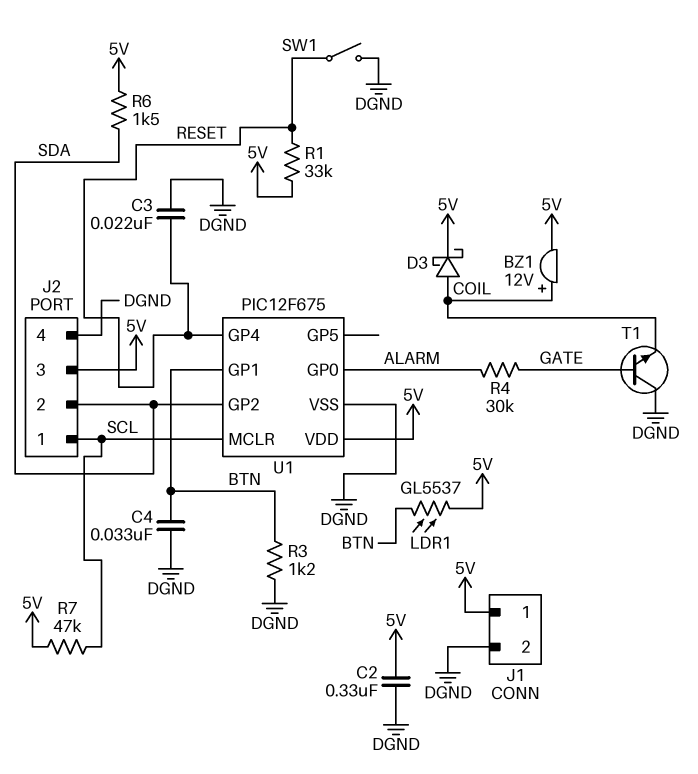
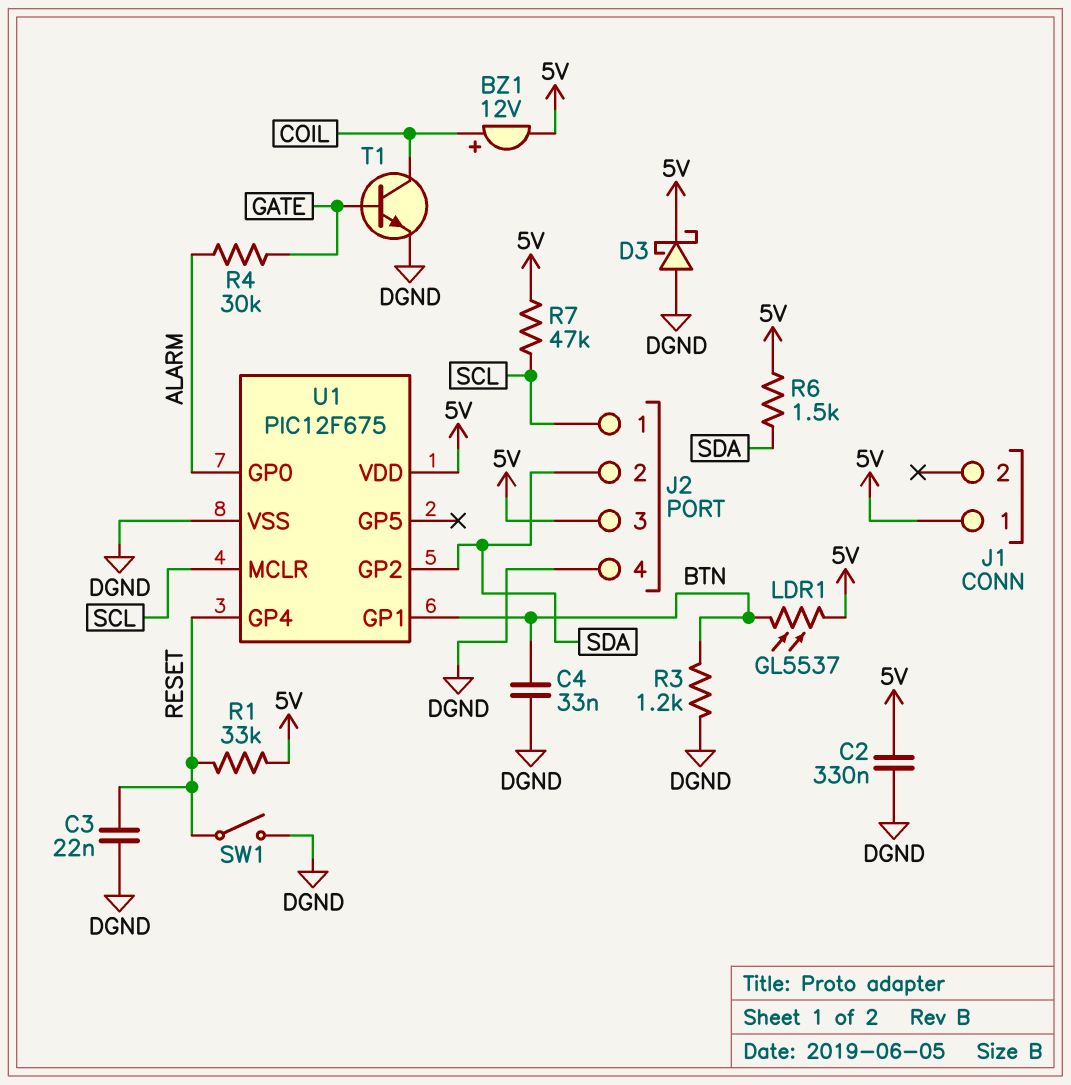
D3: schottky (A COIL, K 5V) -> schottky (A DGND, K 5V)
J1 pin 2: DGND -> none
T1: NPN (B GATE, C DGND, E COIL) -> NPN (B GATE, C COIL, E DGND)

